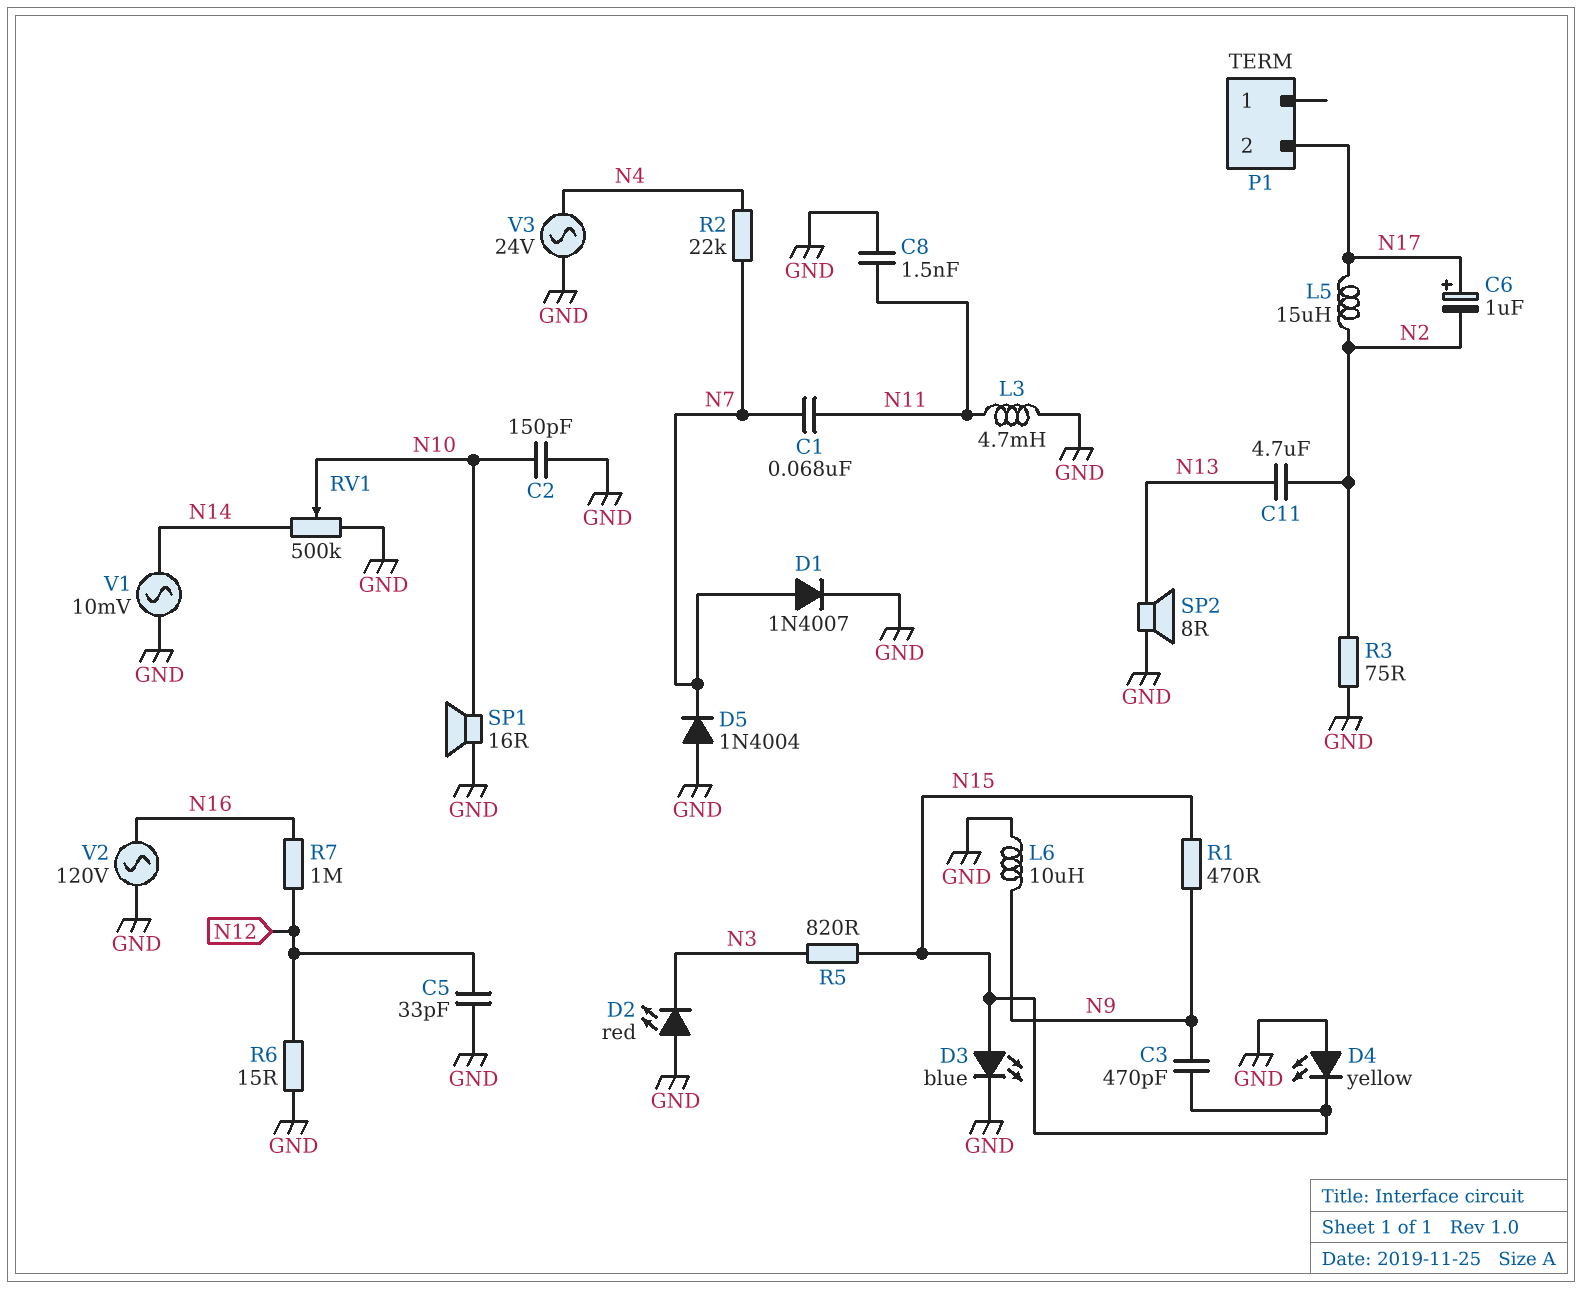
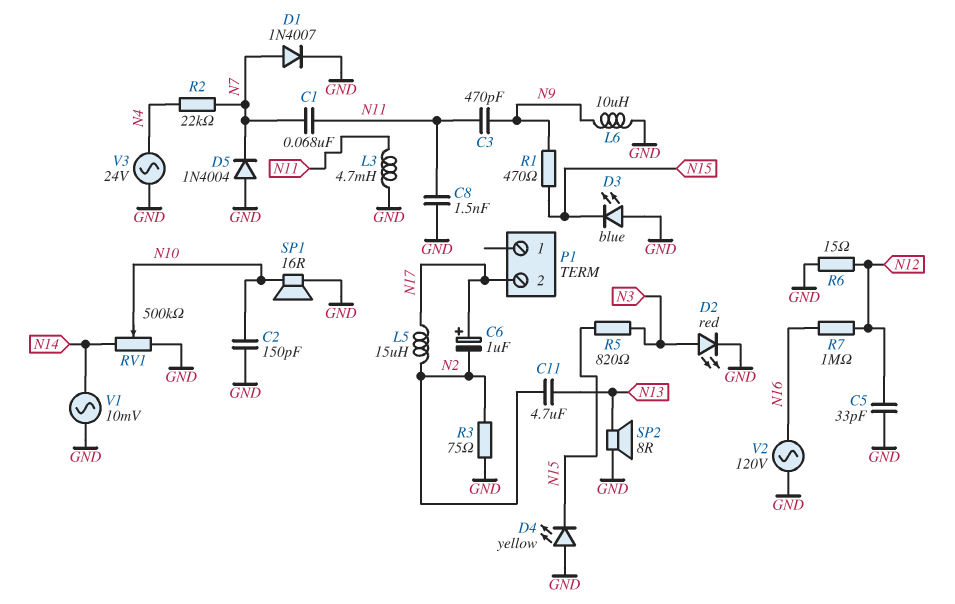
C3: 470pF (N9, N15) -> 470pF (N9, N11)
D2: LED red (A GND, K N3) -> LED red (A N3, K GND)
D3: LED blue (A N15, K GND) -> LED blue (A GND, K N15)

